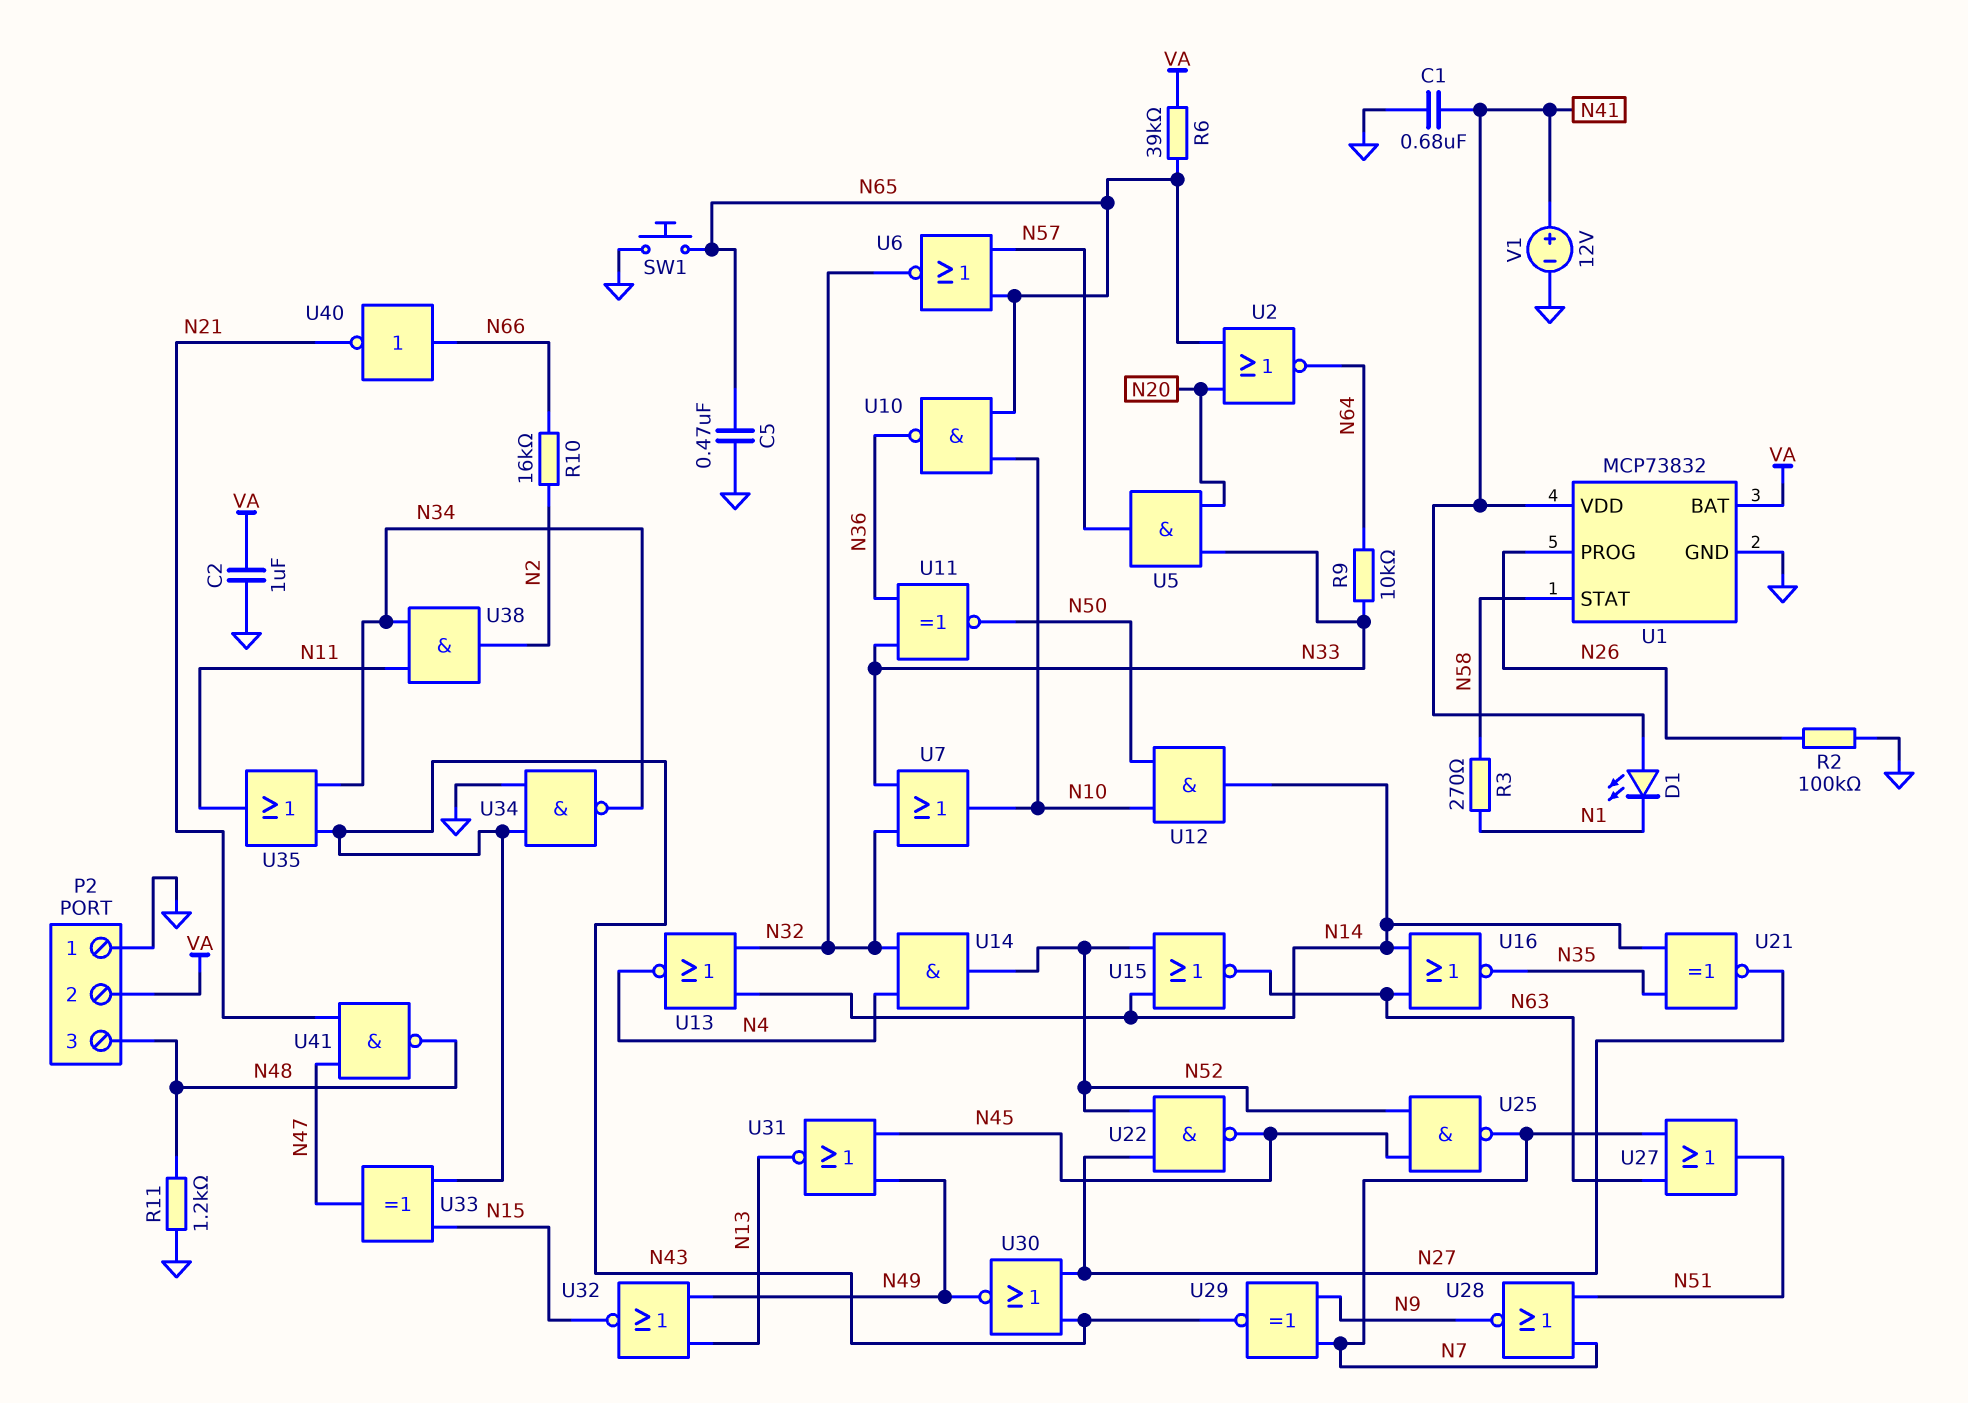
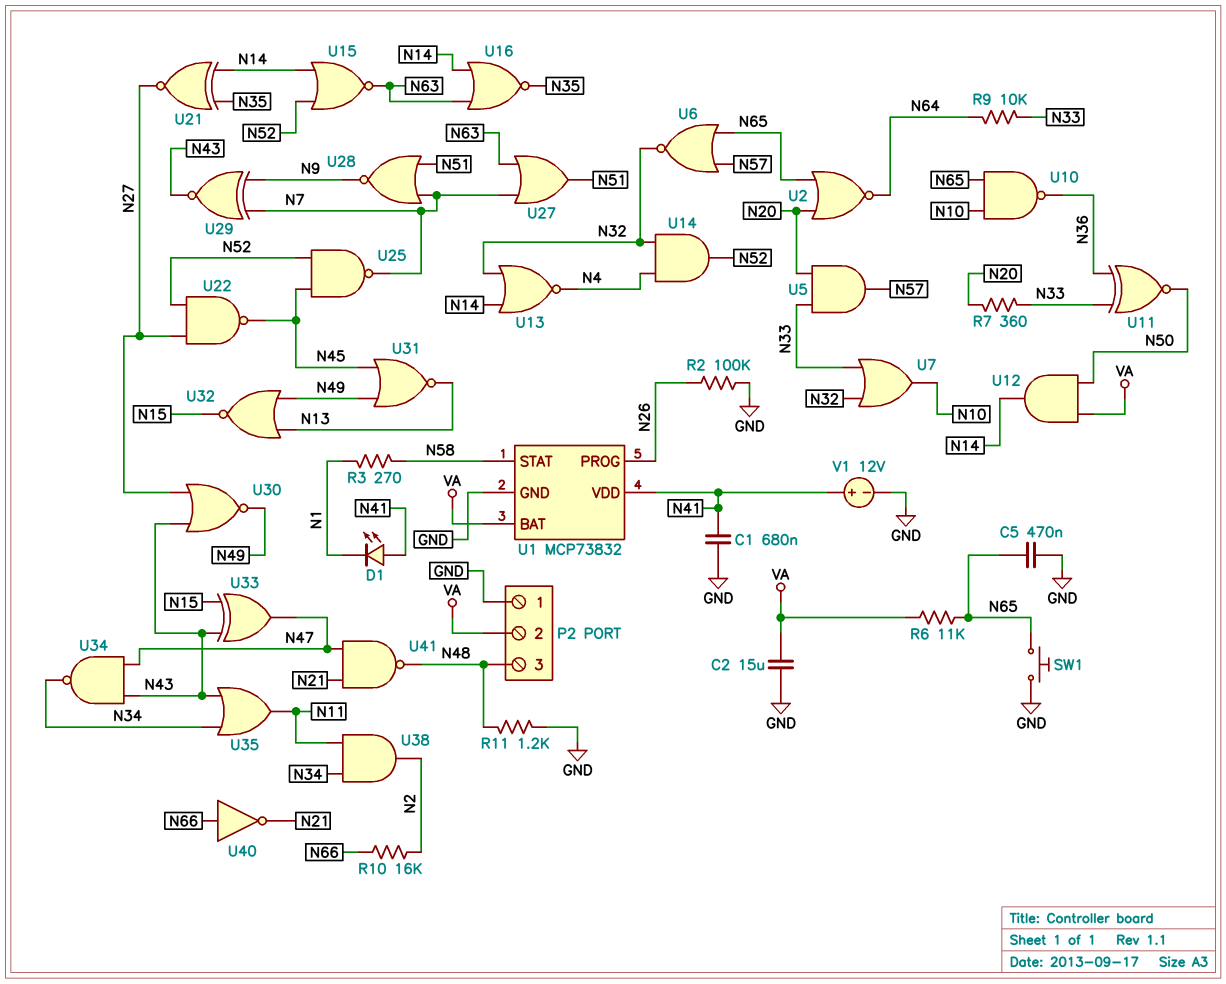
C2: 1uF (GND, VA) -> 15uF (GND, VA)
R6: 39k (N65, VA) -> 11k (N65, VA)
R7: none -> 360 (N20, N33)
U12: AND (in N10, in N50, out N14) -> AND (in N50, in VA, out N14)
U34: NAND (in GND, in N43, out N34) -> NAND (in N43, in N47, out N34)

